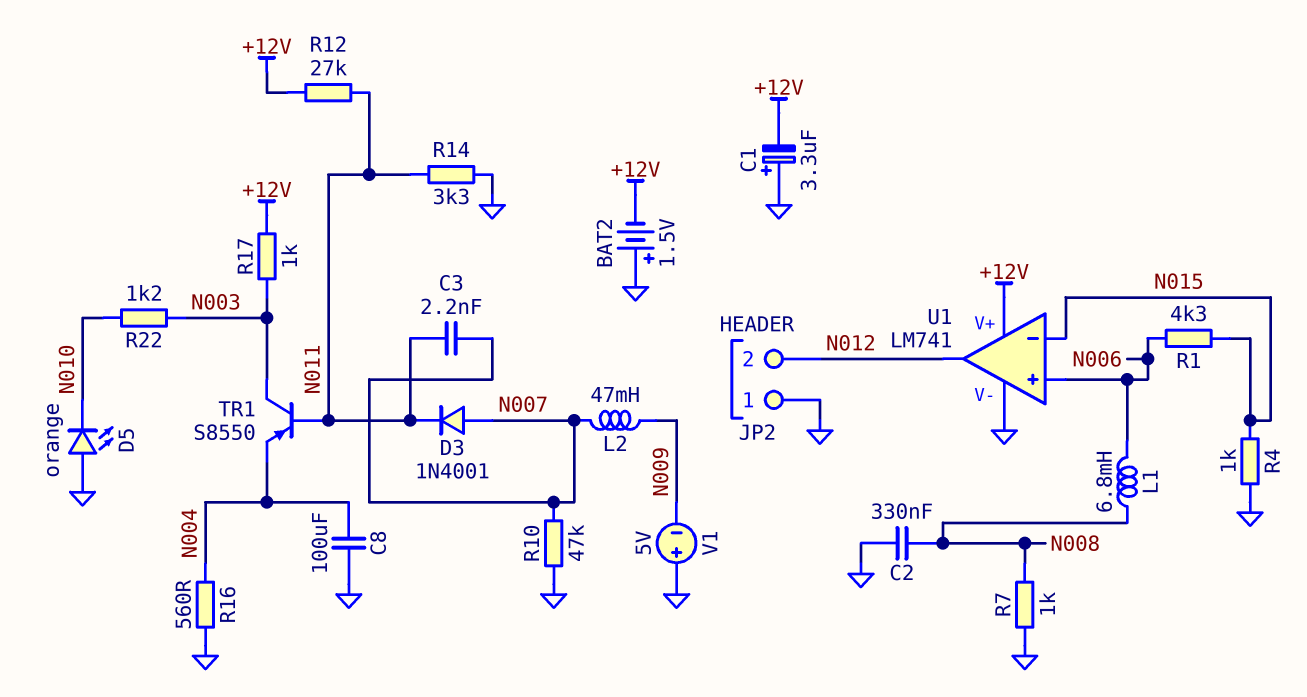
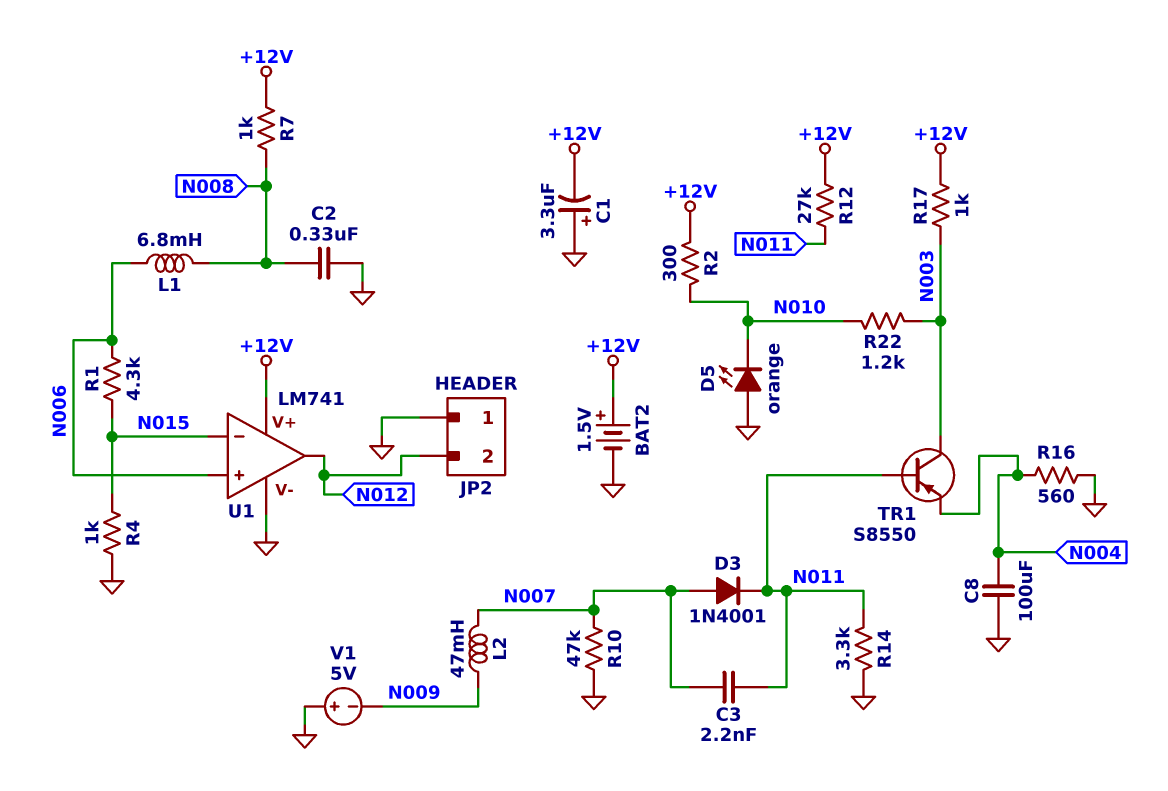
BAT2: 1.5V (plus GND, minus +12V) -> 1.5V (plus +12V, minus GND)
R2: none -> 300 (+12V, N010)
R7: 1k (GND, N008) -> 1k (+12V, N008)

